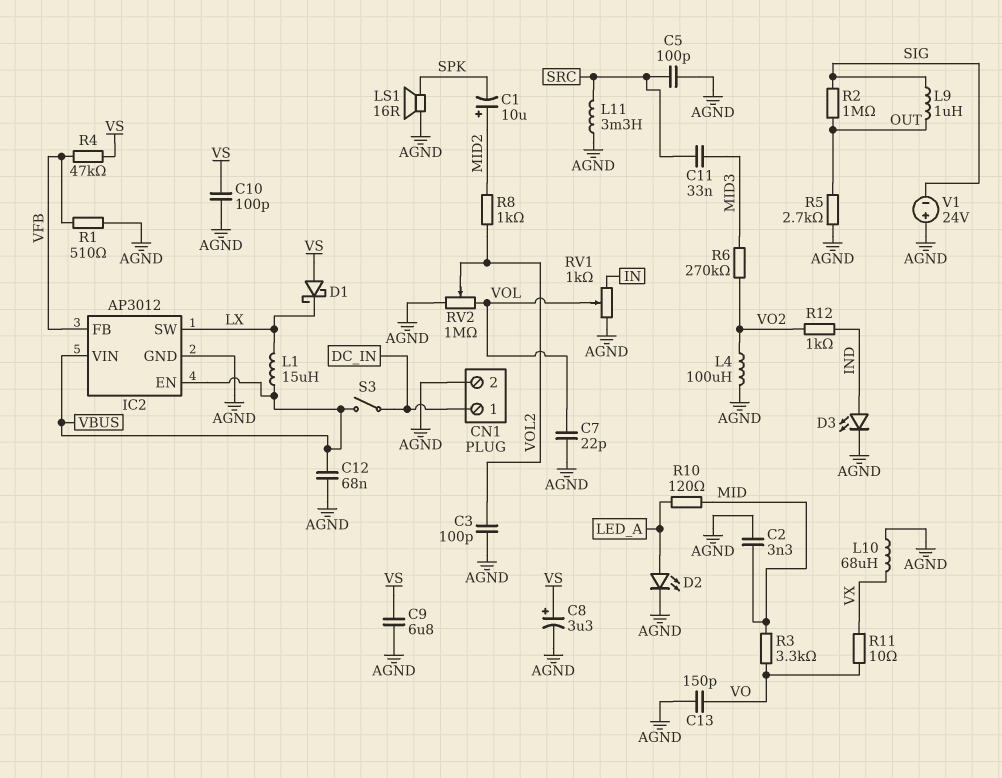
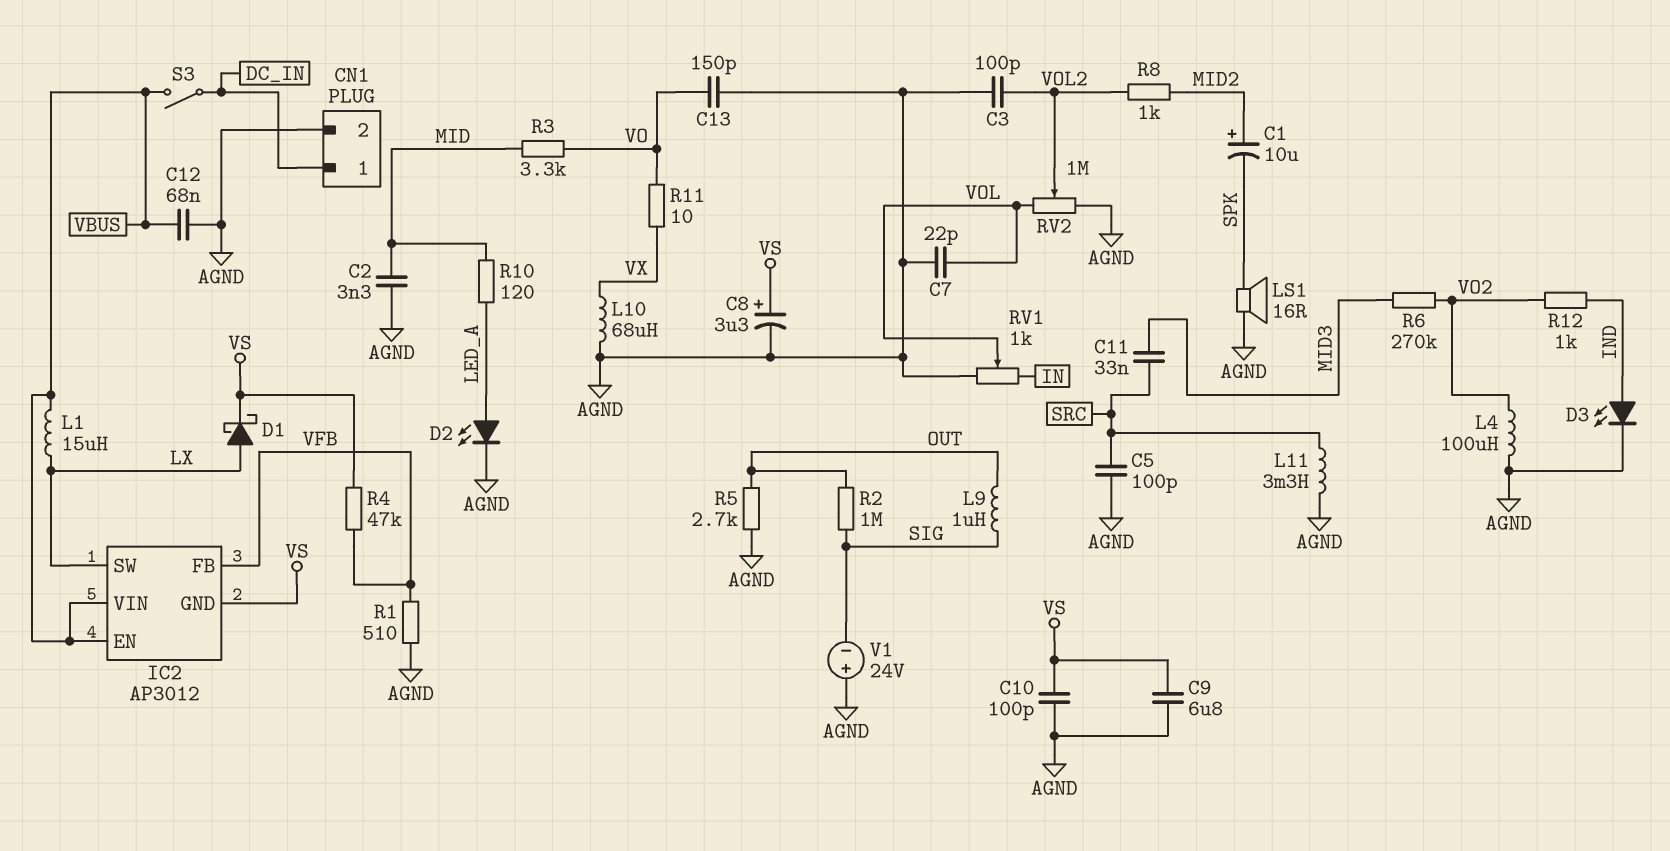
D1: schottky (A VS, K LX) -> schottky (A LX, K VS)
IC2 pin GND: AGND -> VS

